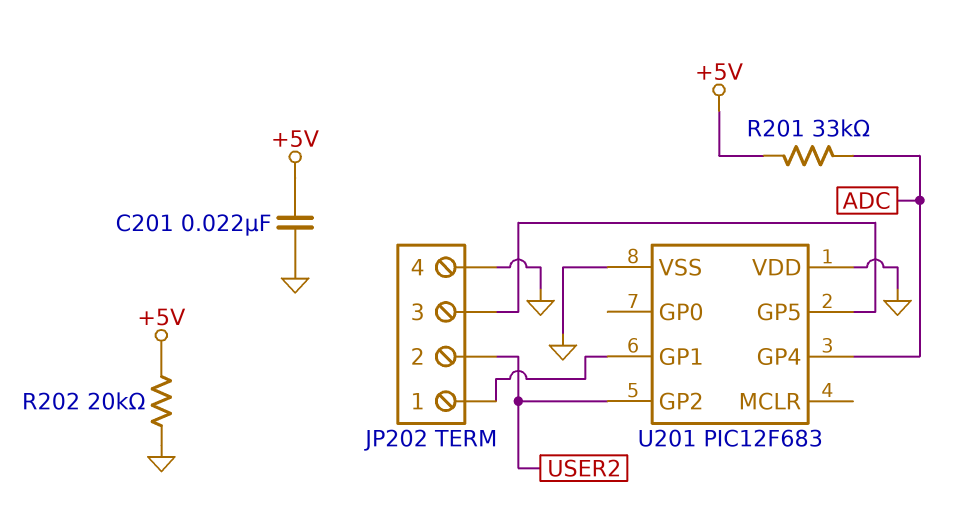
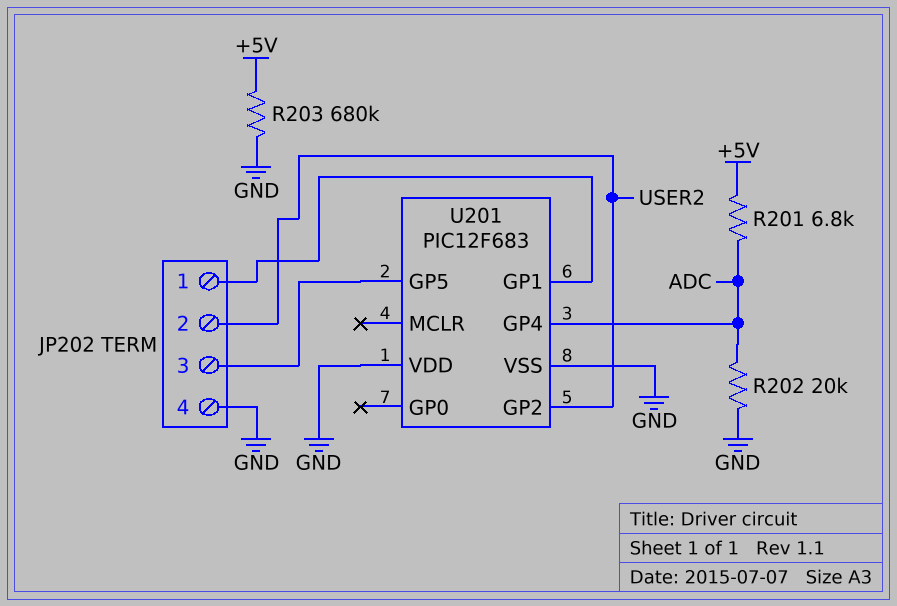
C201: 22nF (+5V, GND) -> none
R201: 33k (+5V, ADC) -> 6.8k (+5V, ADC)
R202: 20k (+5V, GND) -> 20k (ADC, GND)
R203: none -> 680k (+5V, GND)

